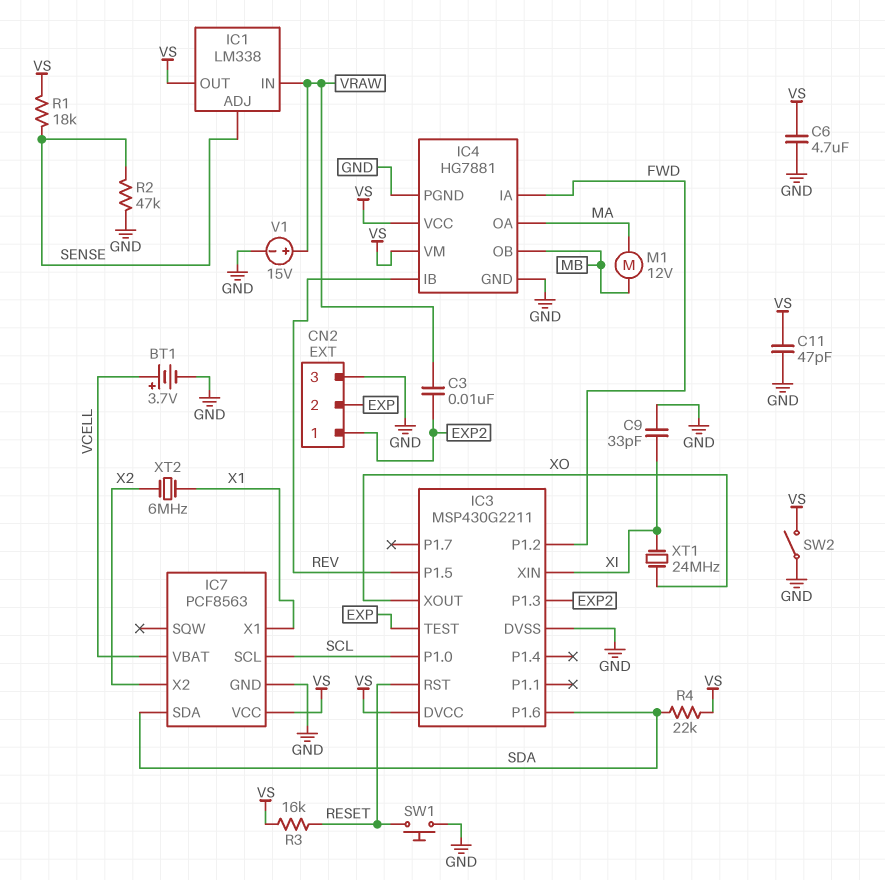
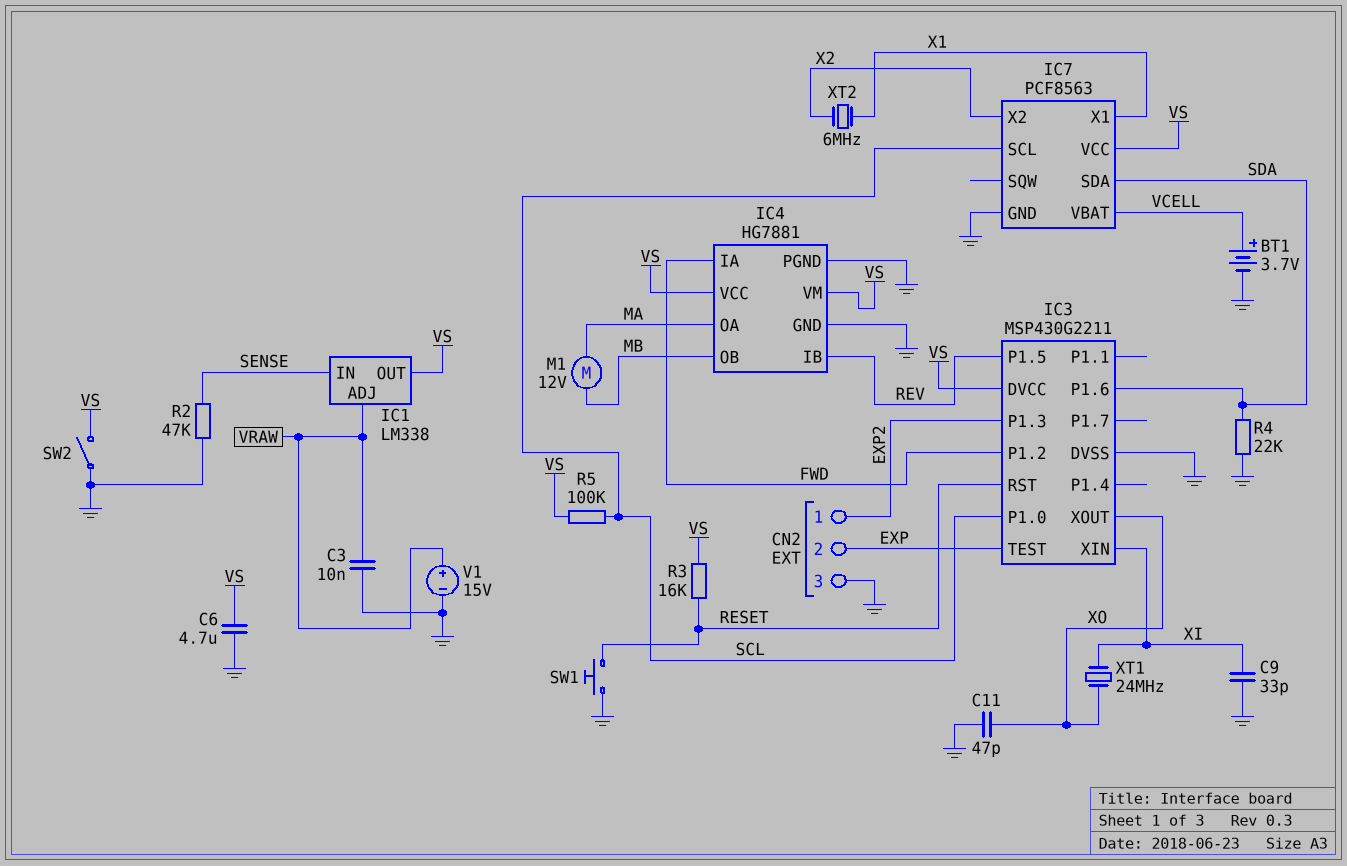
C3: 10nF (EXP2, VRAW) -> 10nF (GND, VRAW)
C11: 47pF (GND, VS) -> 47pF (GND, XO)
IC1 pin ADJ: SENSE -> VRAW
IC1 pin IN: VRAW -> SENSE
R1: 18k (SENSE, VS) -> none
R4: 22k (SDA, VS) -> 22k (GND, SDA)
R5: none -> 100k (SCL, VS)

